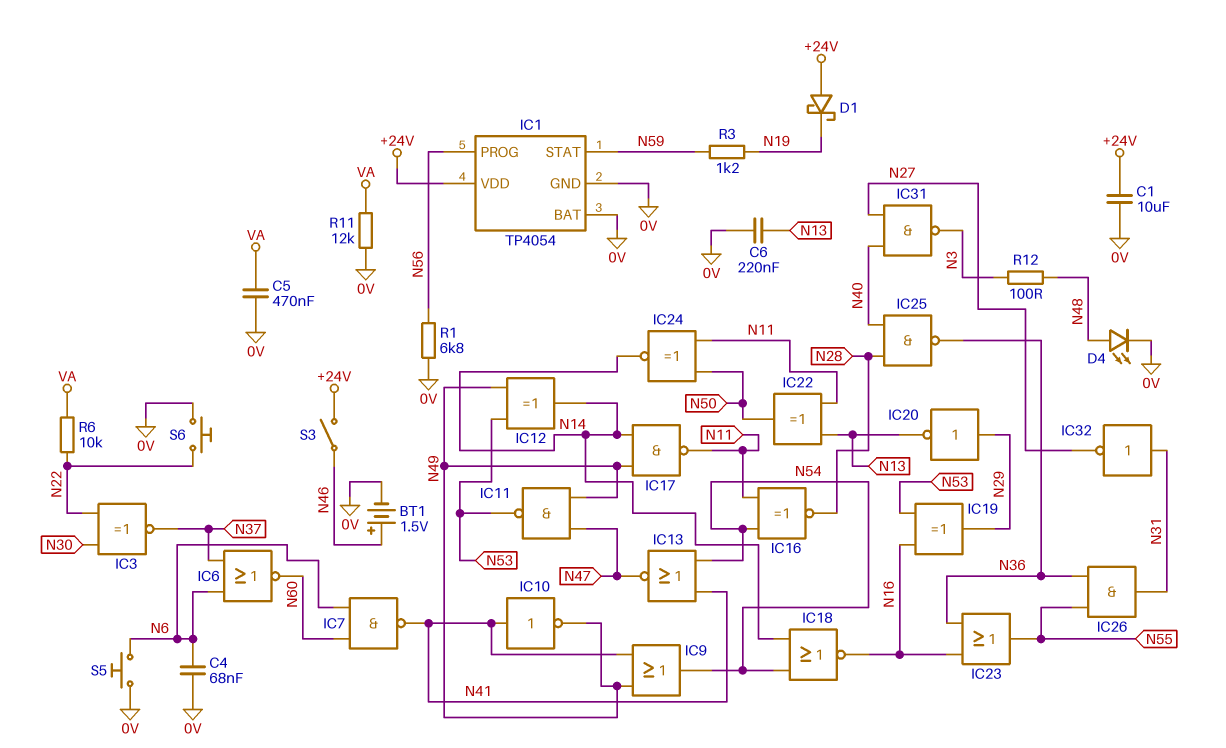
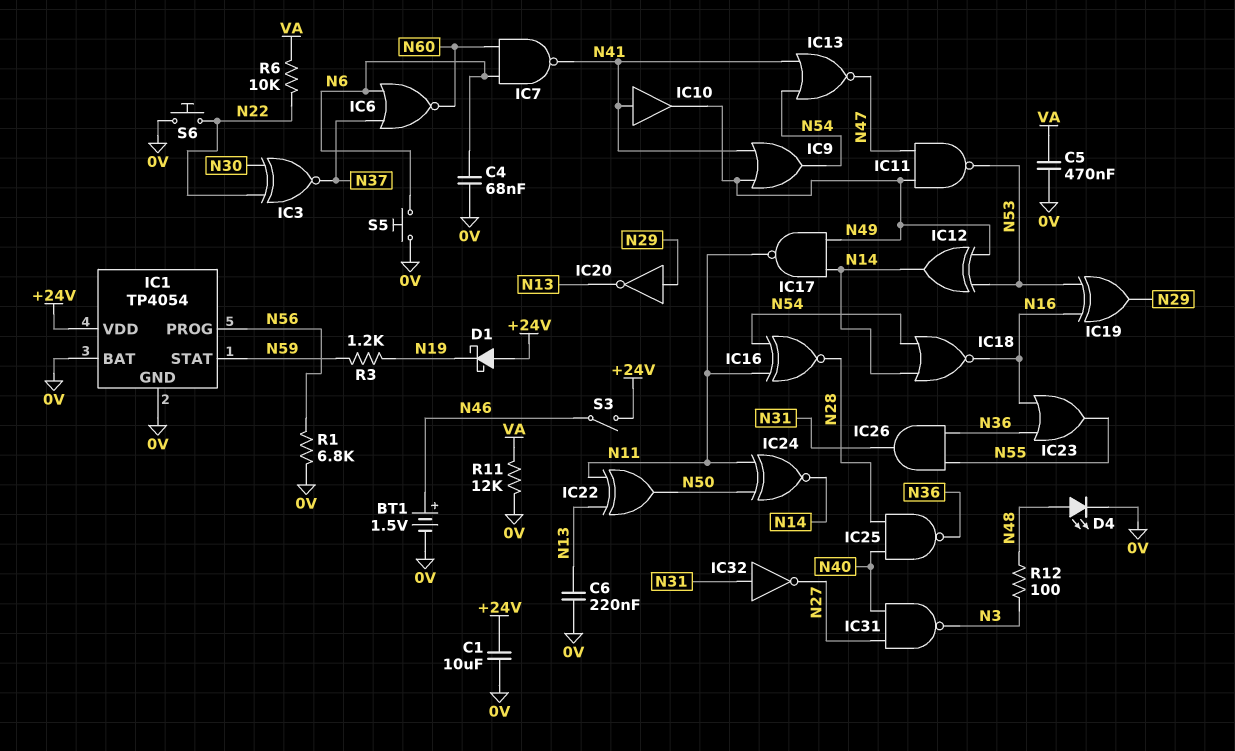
IC10: NOT (in N41, out N49) -> buffer (in N41, out N49)

